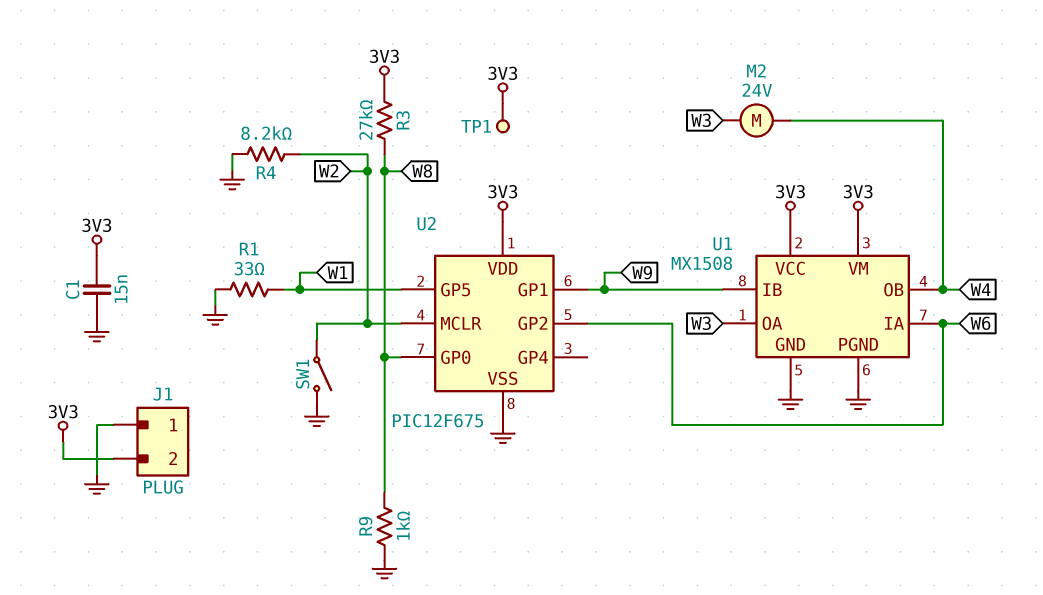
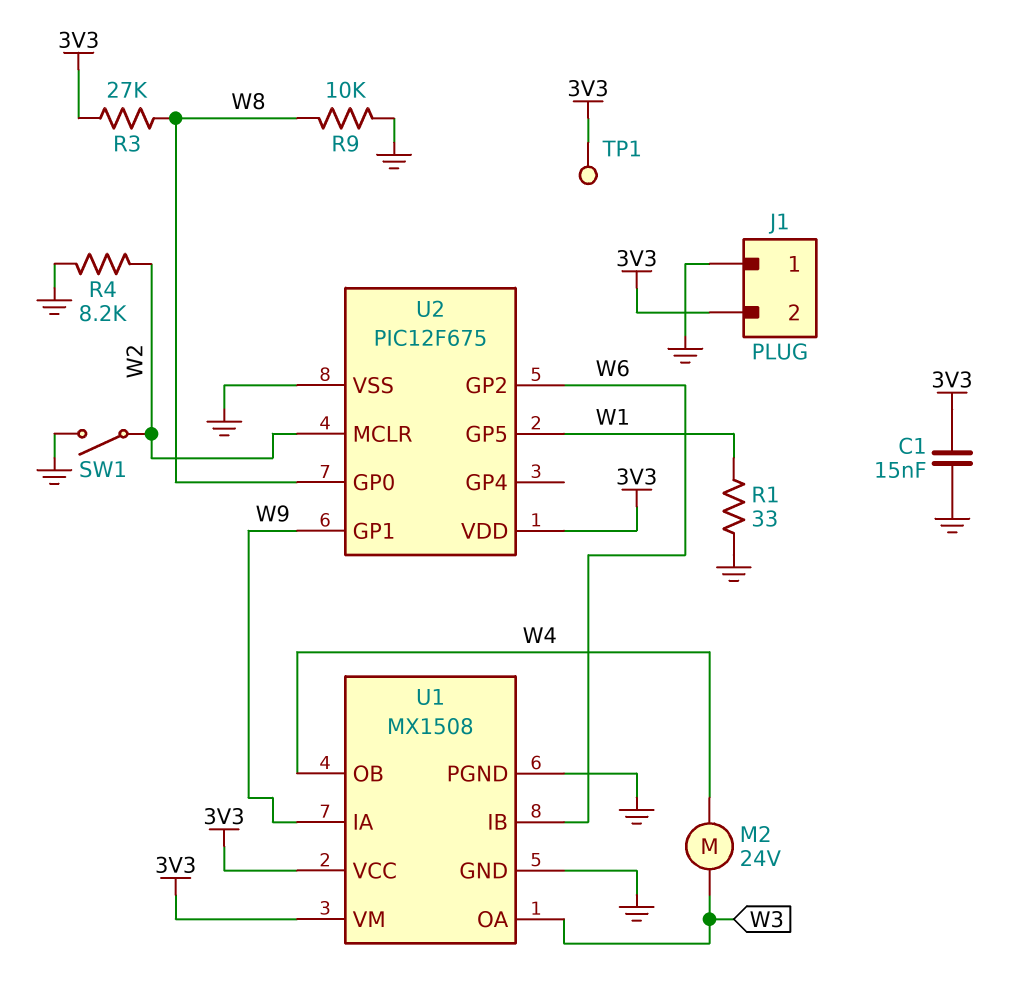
R9: 1k (GND, W8) -> 10k (GND, W8)
U1 pin IA: W6 -> W9
U1 pin IB: W9 -> W6

